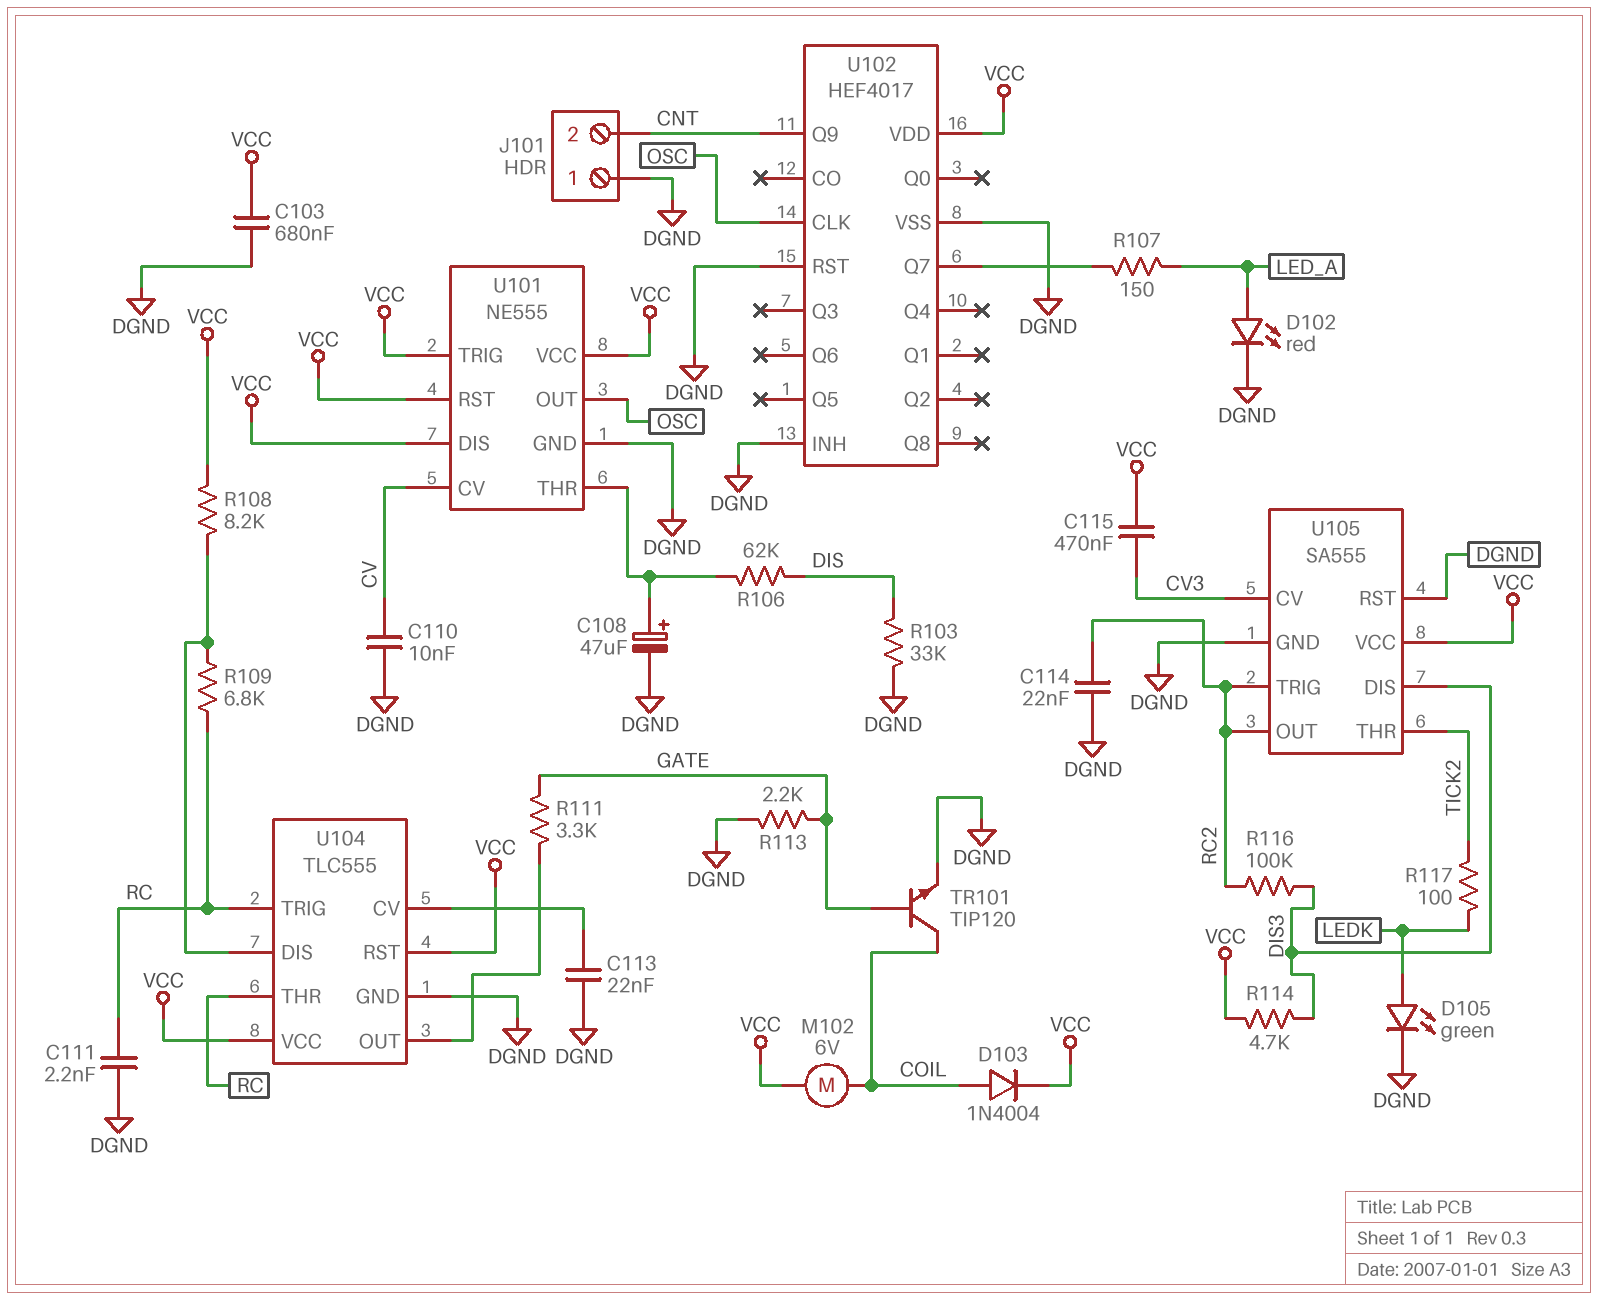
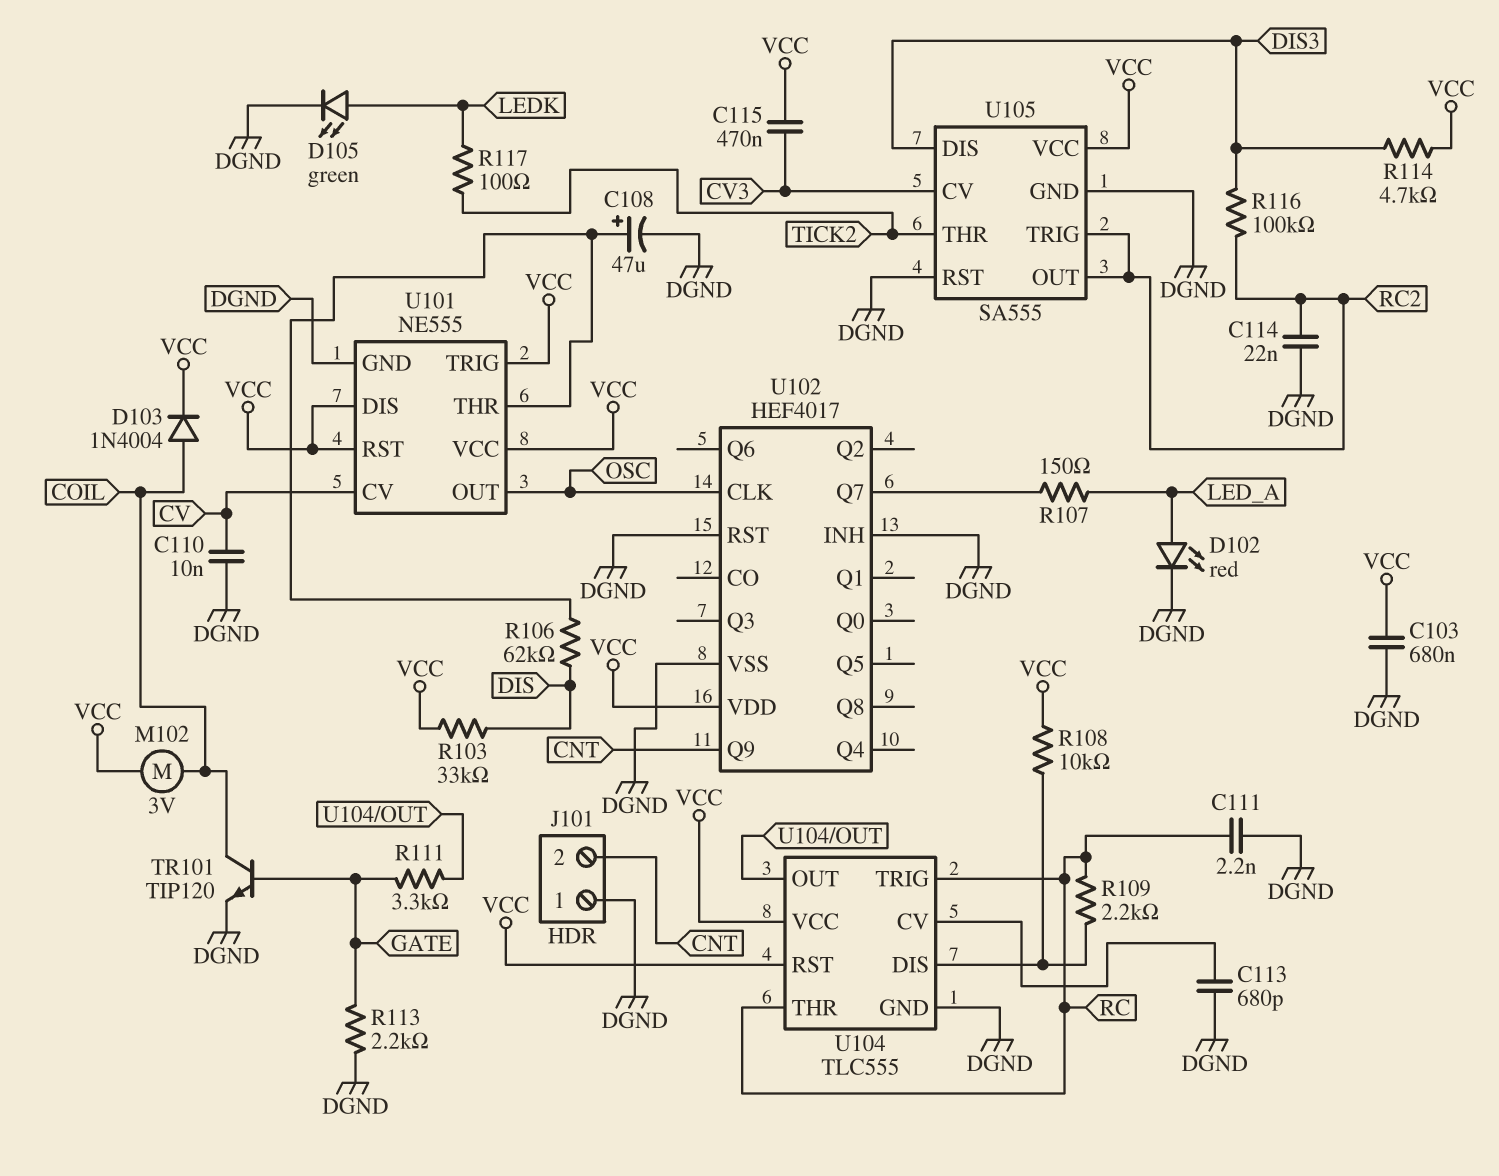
C113: 22nF (DGND, U104/CV) -> 680pF (DGND, U104/CV)
M102: motor 6V (COIL, VCC) -> motor 3V (COIL, VCC)
R103: 33k (DGND, DIS) -> 33k (DIS, VCC)
R108: 8.2k (U104/DIS, VCC) -> 10k (U104/DIS, VCC)
R109: 6.8k (RC, U104/DIS) -> 2.2k (RC, U104/DIS)

